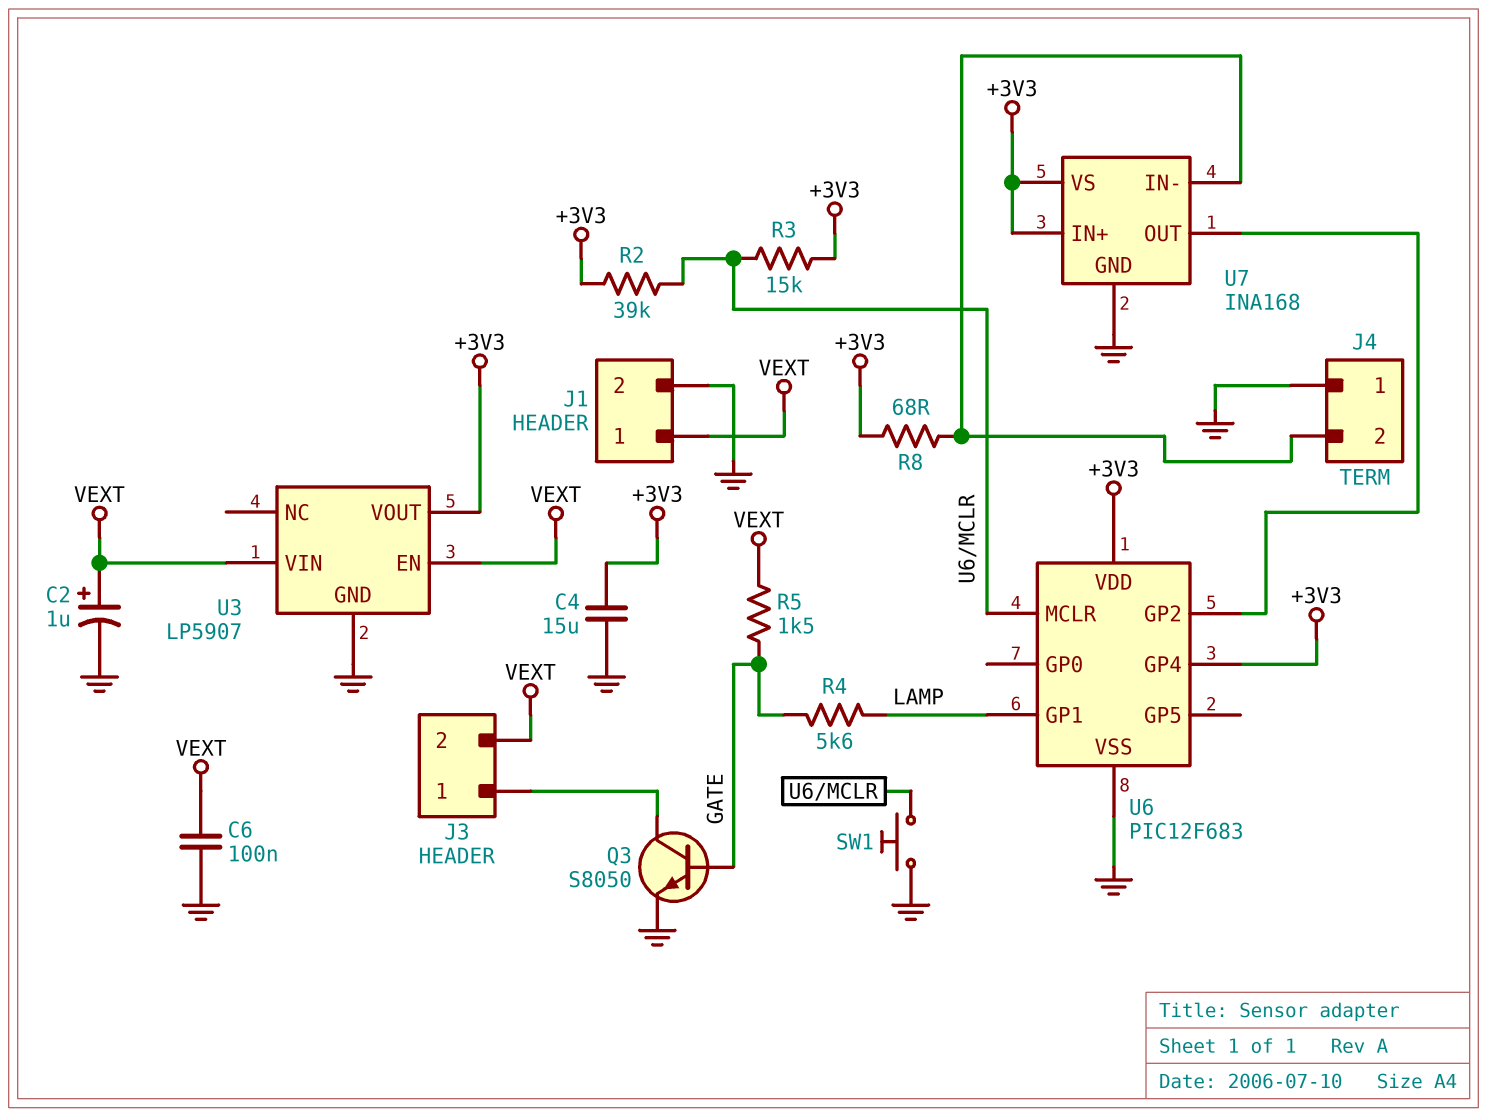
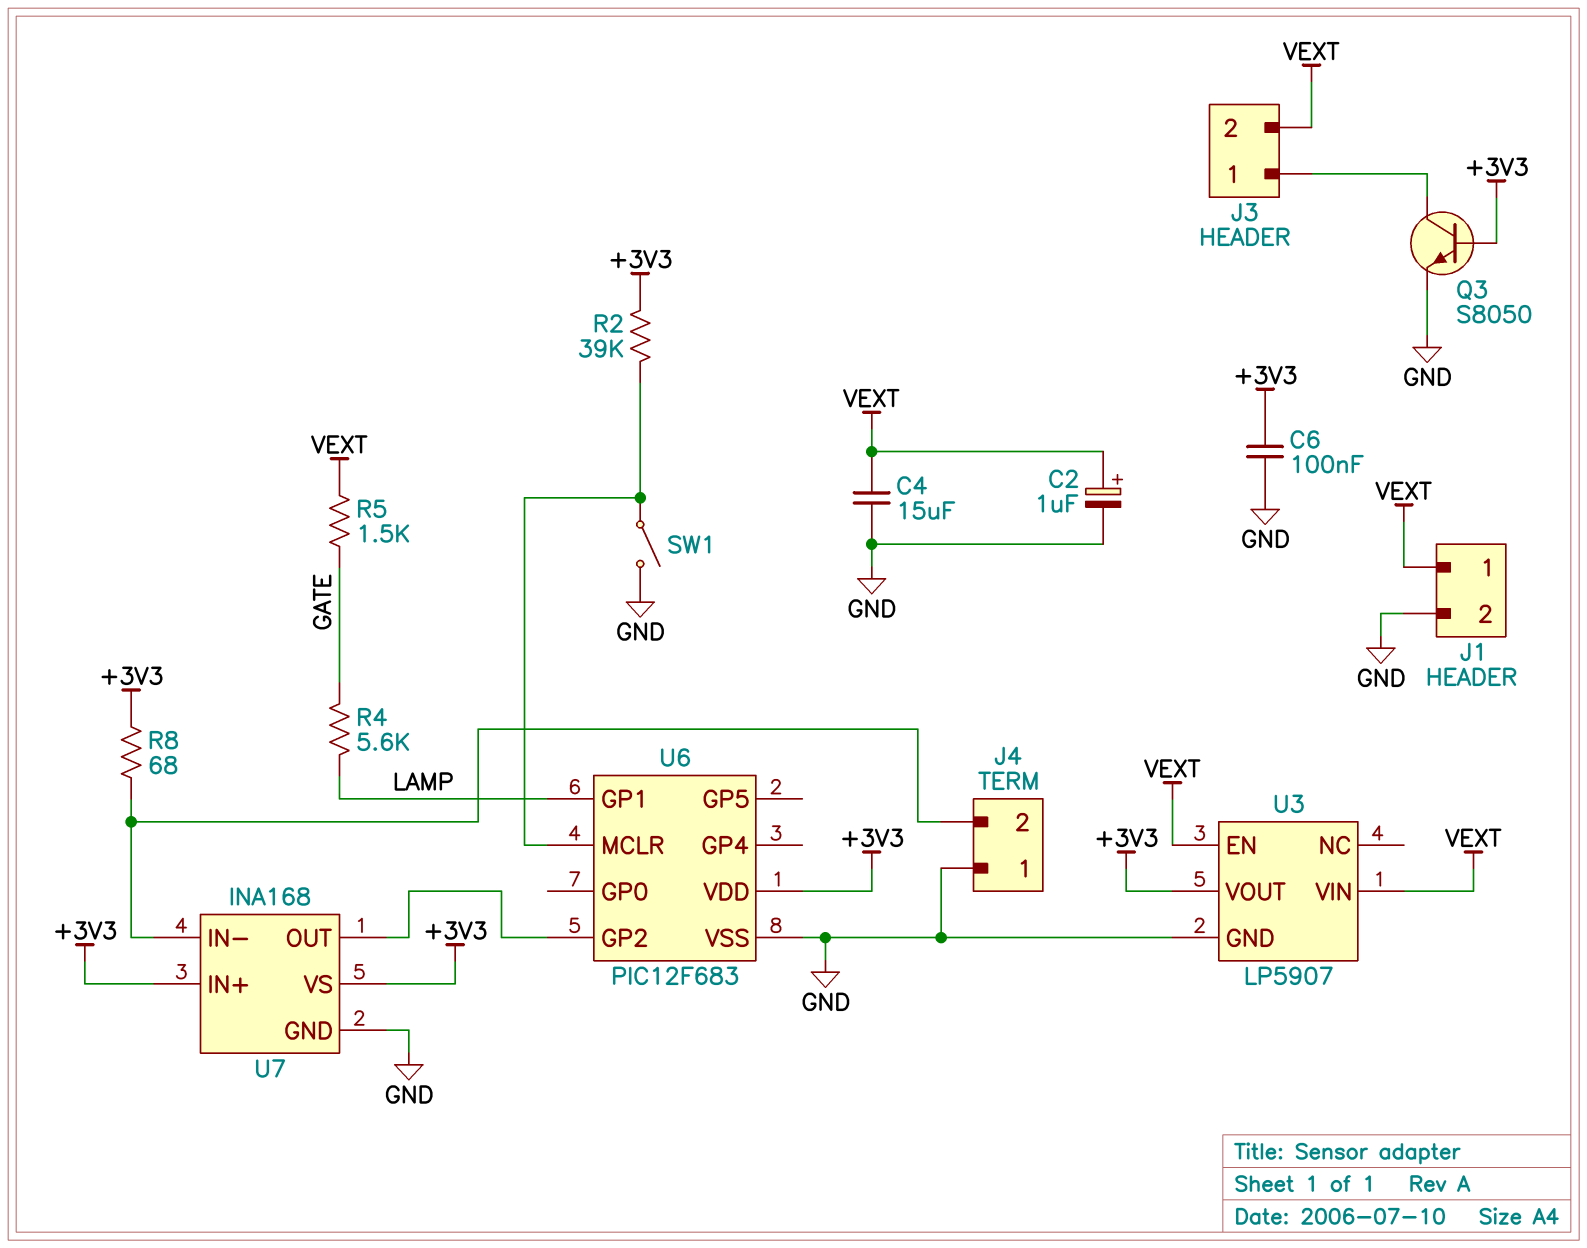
C4: 15uF (+3V3, GND) -> 15uF (GND, VEXT)
C6: 100nF (GND, VEXT) -> 100nF (+3V3, GND)
Q3: NPN S8050 (B GATE, C J3/1, E GND) -> NPN S8050 (B +3V3, C J3/1, E GND)
R3: 15k (+3V3, U6/MCLR) -> none
SW1: button (GND, U6/MCLR) -> switch (GND, U6/MCLR)
U6 pin GP4: +3V3 -> none

